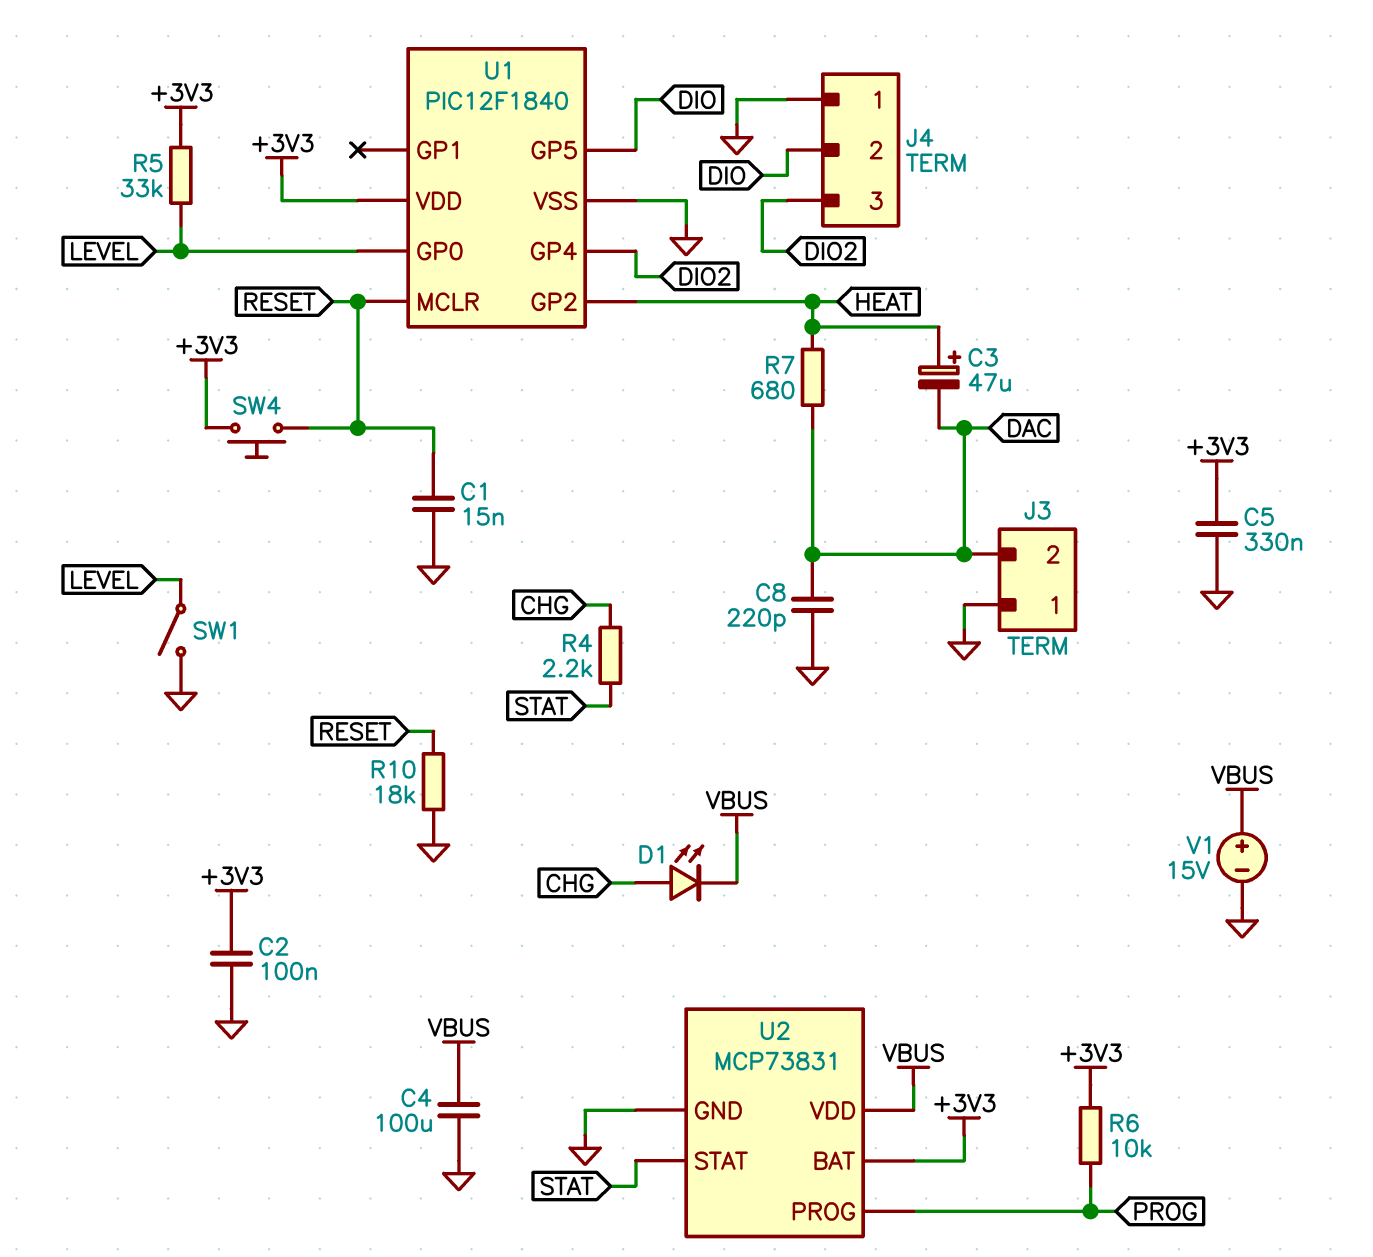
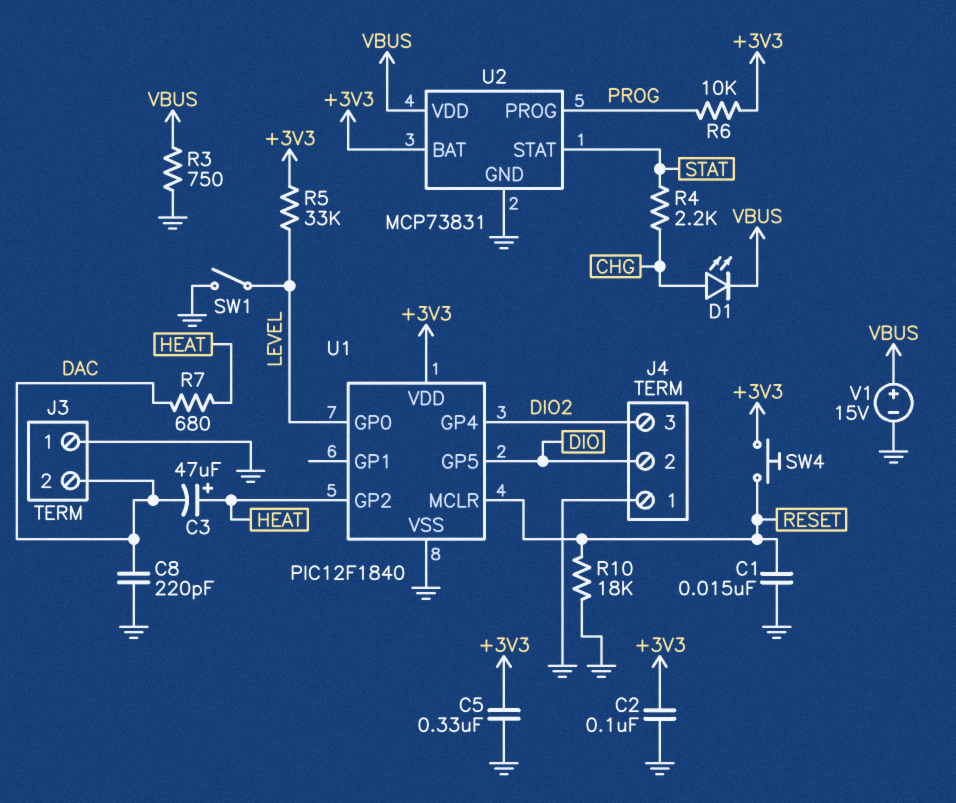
C4: 100uF (GND, VBUS) -> none
R3: none -> 750 (GND, VBUS)

